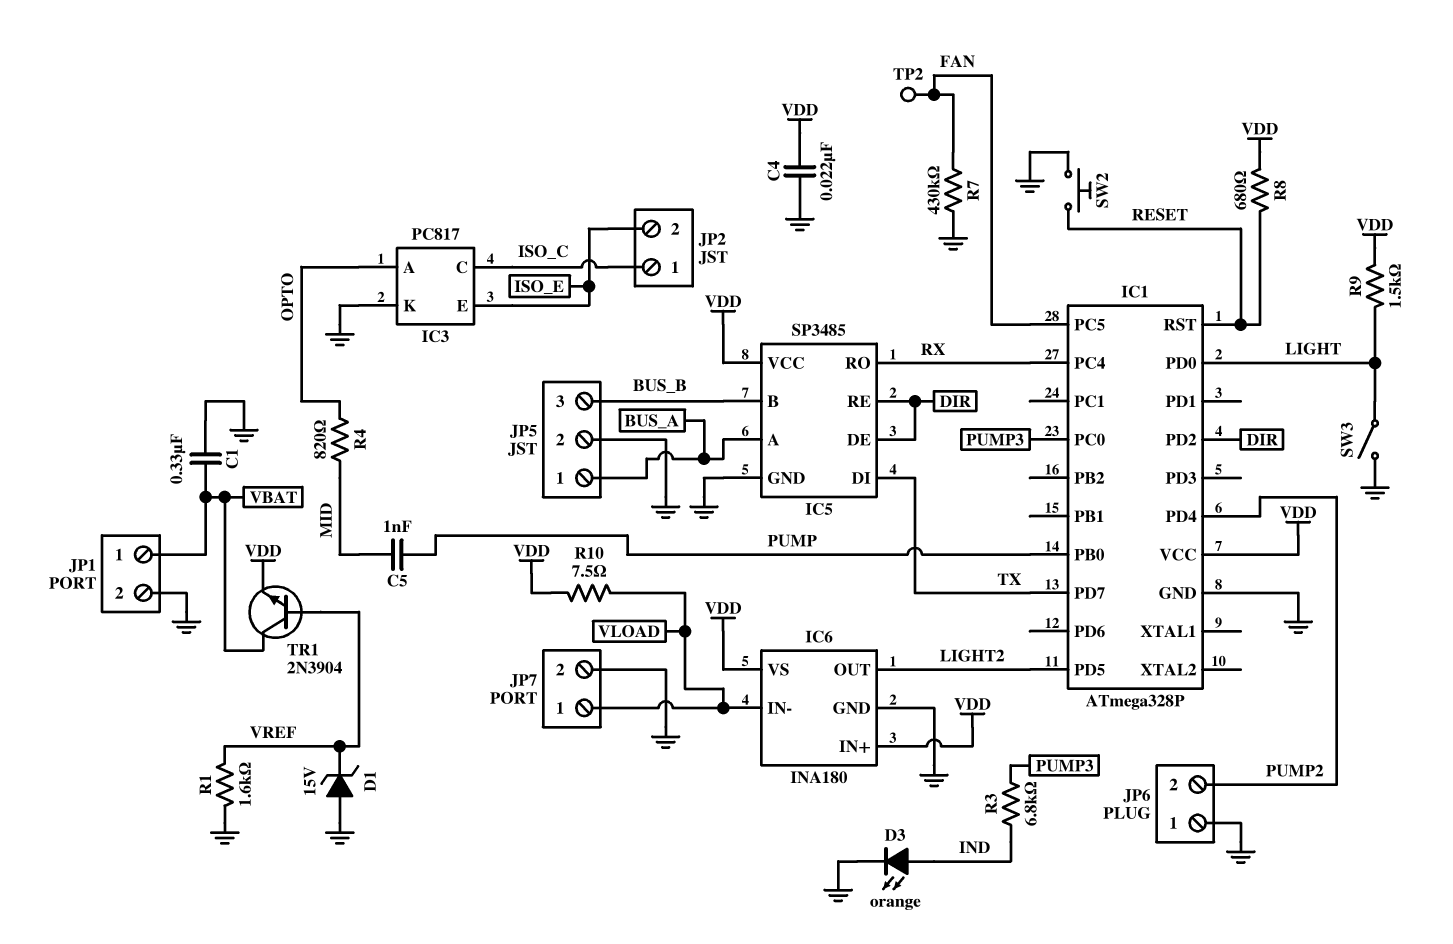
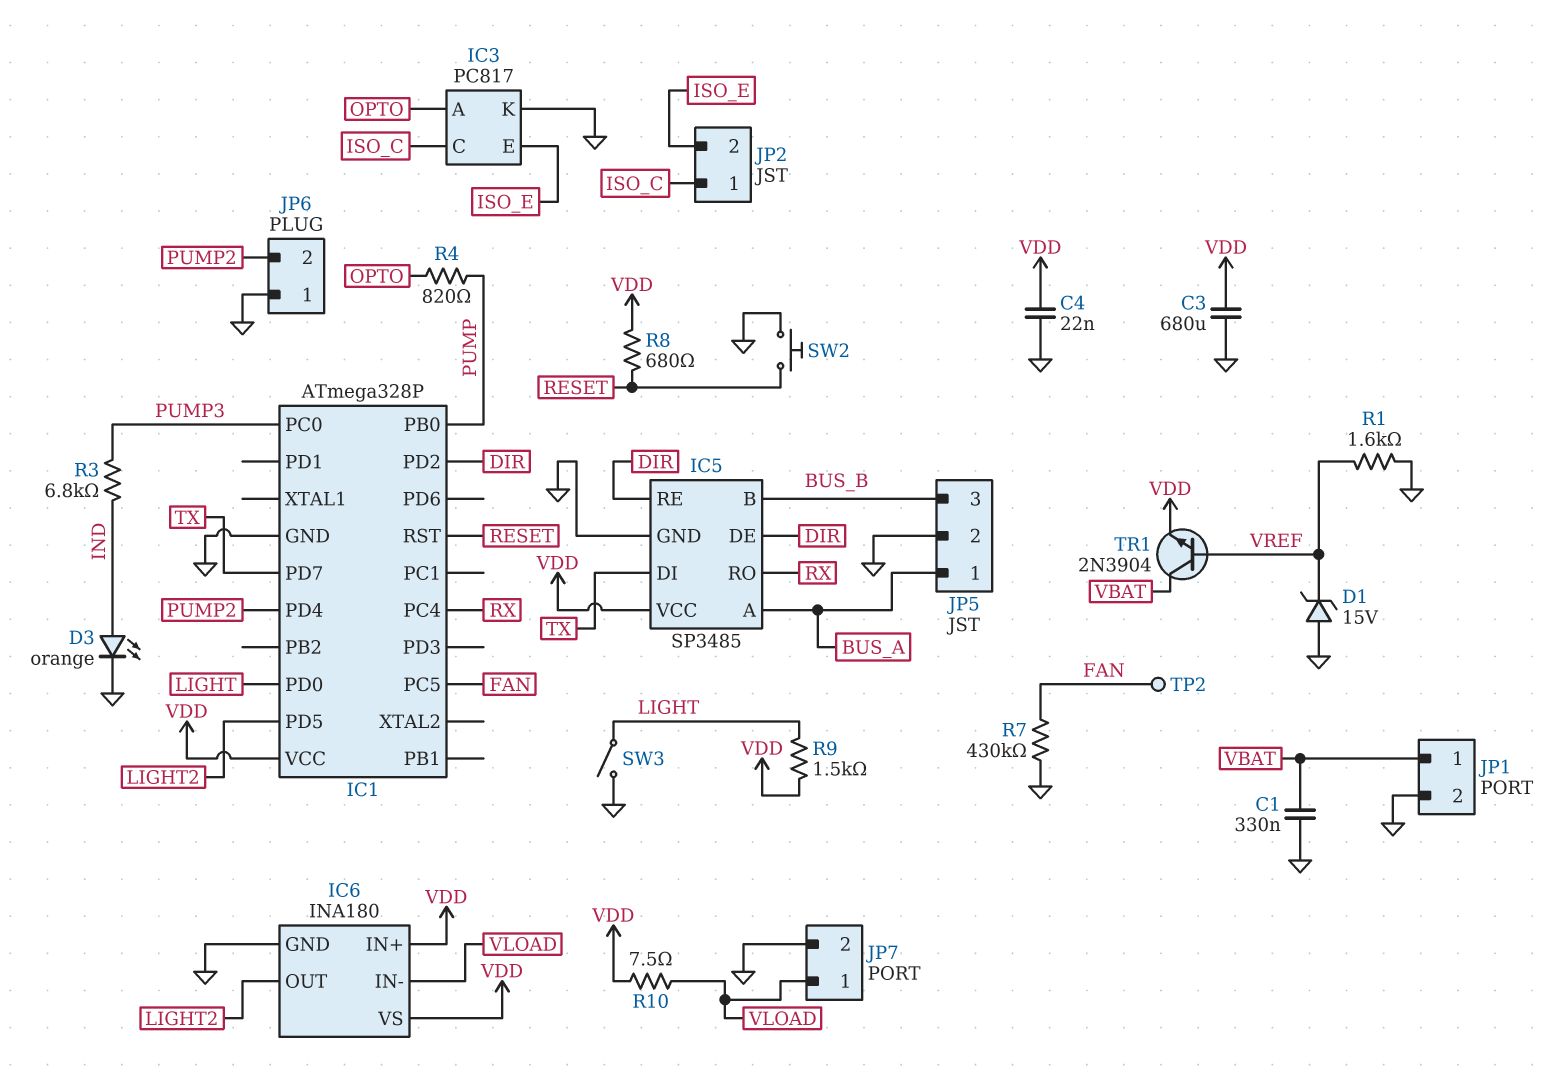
C3: none -> 680uF (GND, VDD)
C5: 1nF (MID, PUMP) -> none
R4: 820 (MID, OPTO) -> 820 (OPTO, PUMP)

